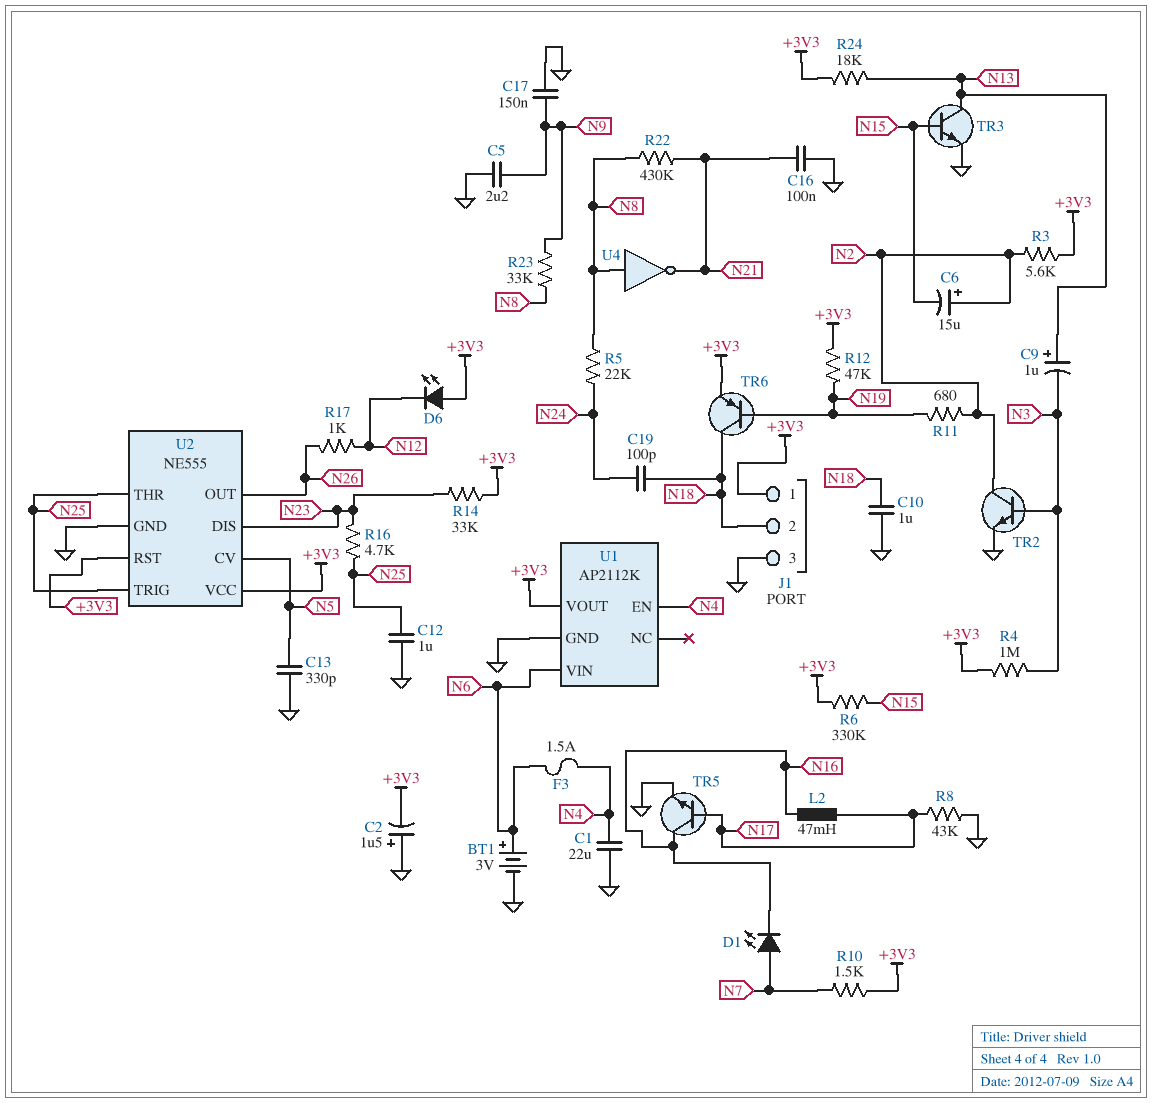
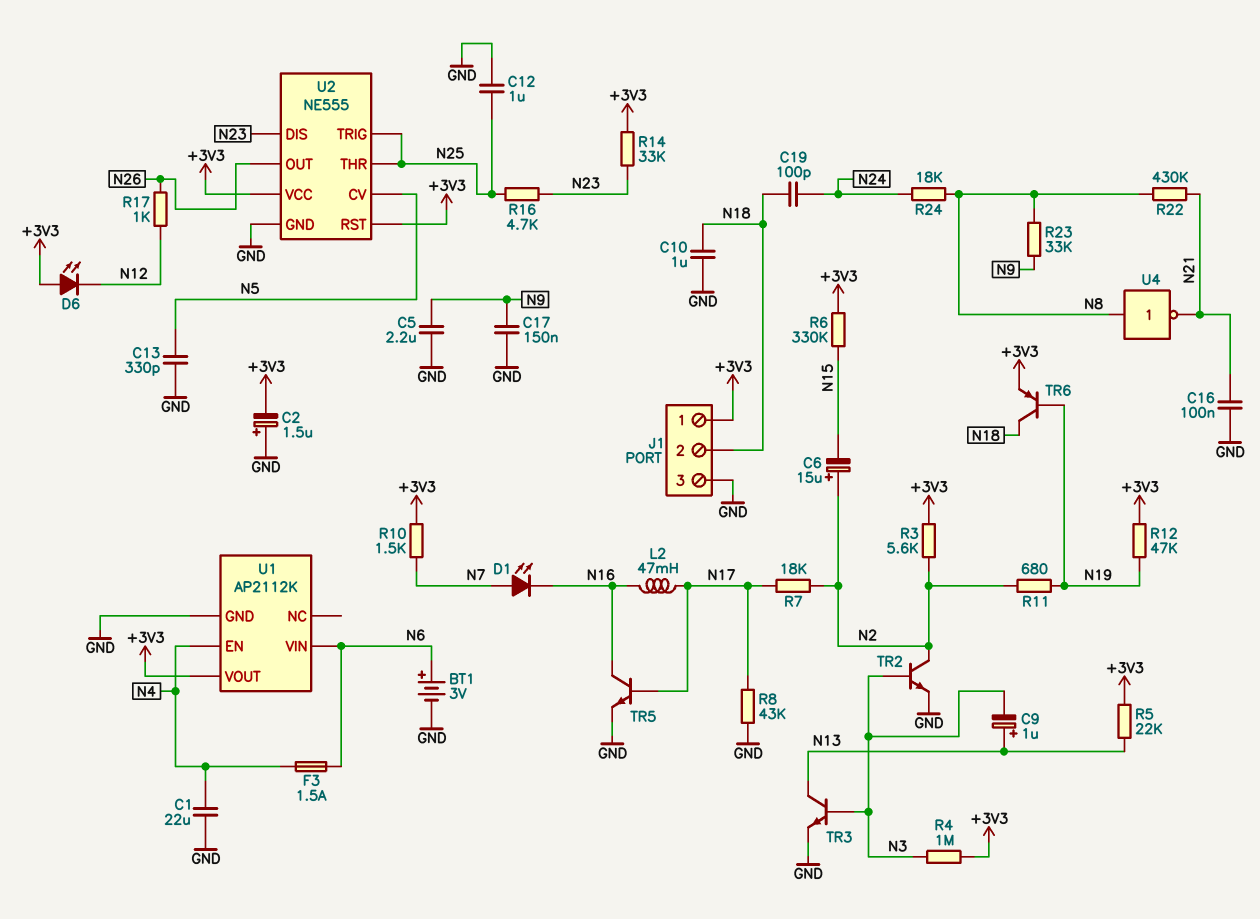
R5: 22k (N8, N24) -> 22k (+3V3, N13)
R7: none -> 18k (N2, N17)
R24: 18k (+3V3, N13) -> 18k (N8, N24)
TR3: NPN (B N15, C N13, E GND) -> NPN (B N3, C N13, E GND)

